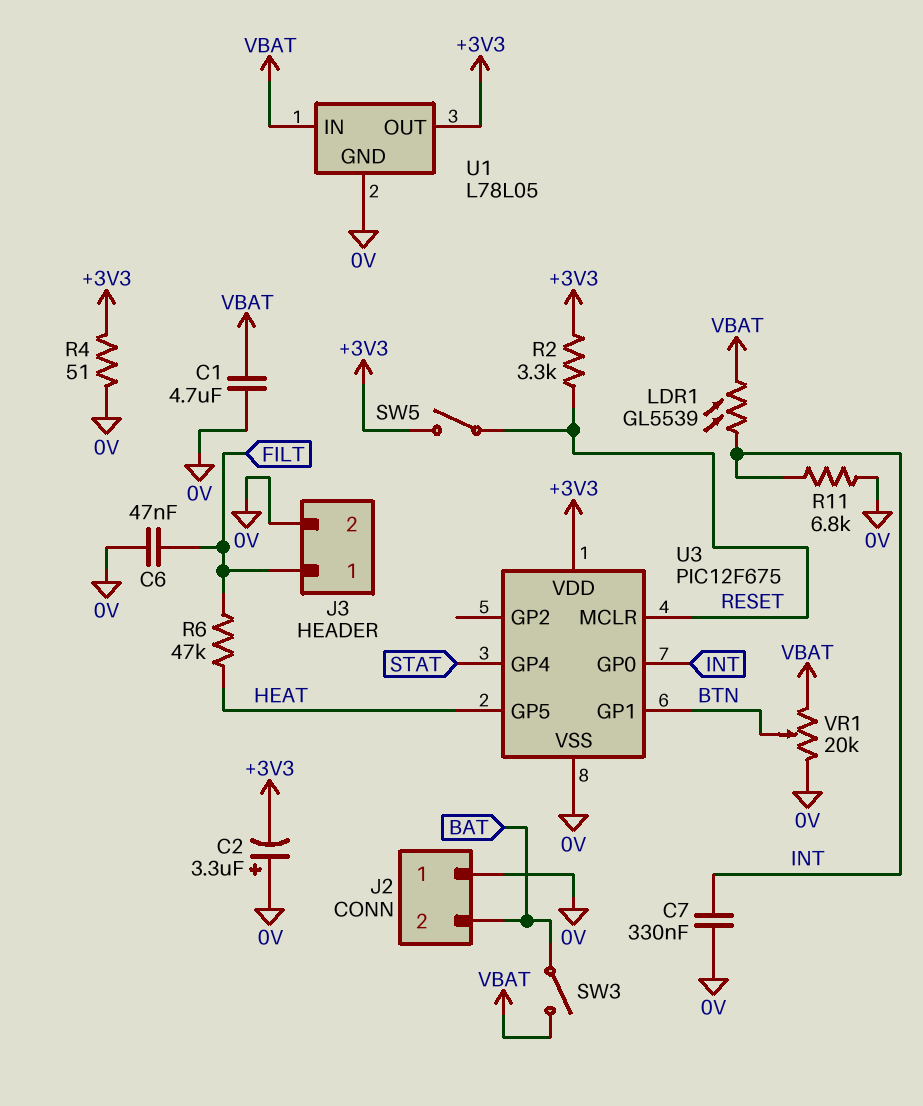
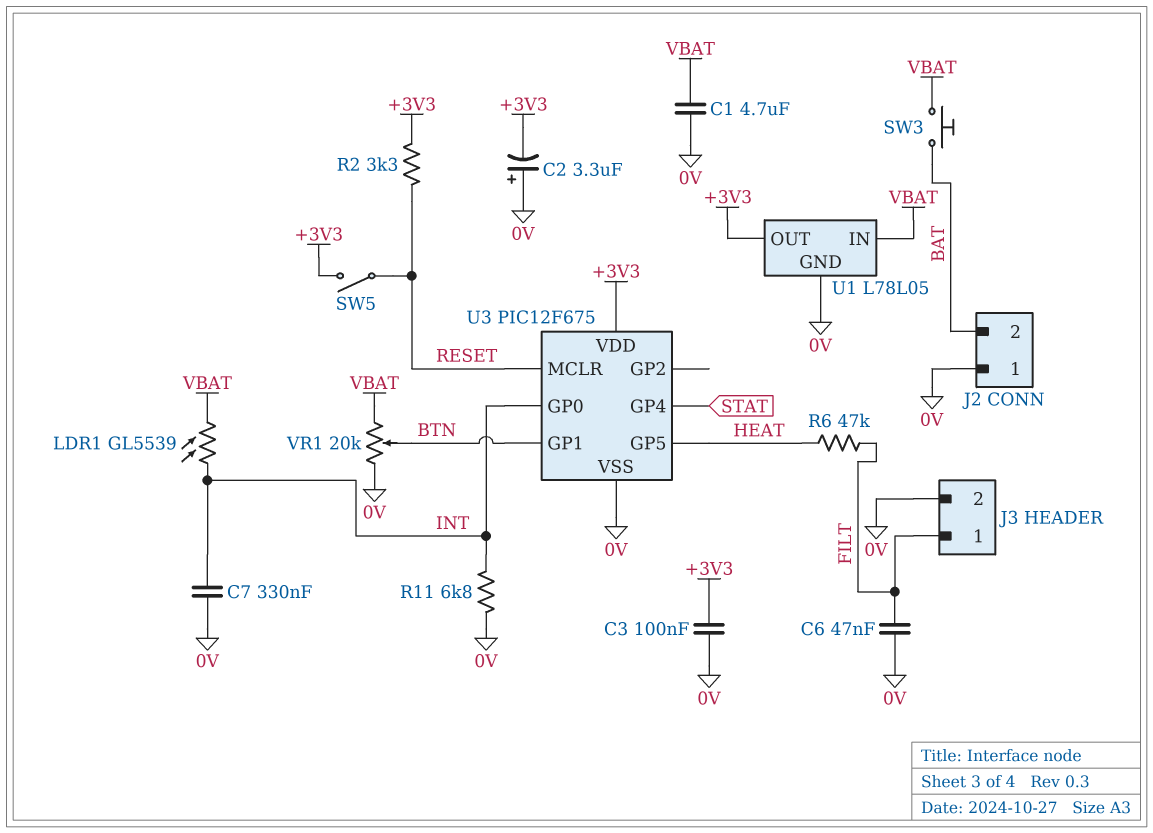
C3: none -> 100nF (+3V3, 0V)
R4: 51 (+3V3, 0V) -> none
SW3: switch (BAT, VBAT) -> button (BAT, VBAT)

